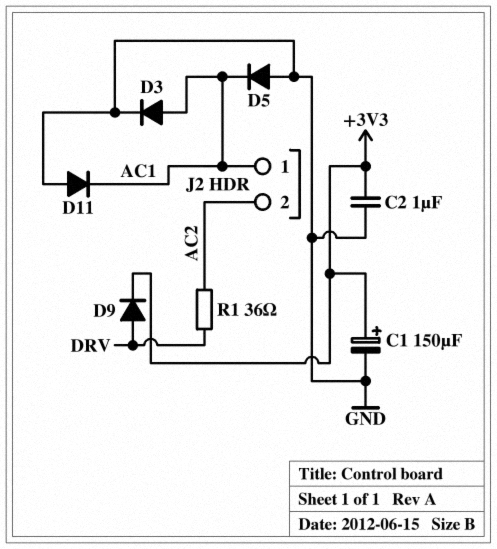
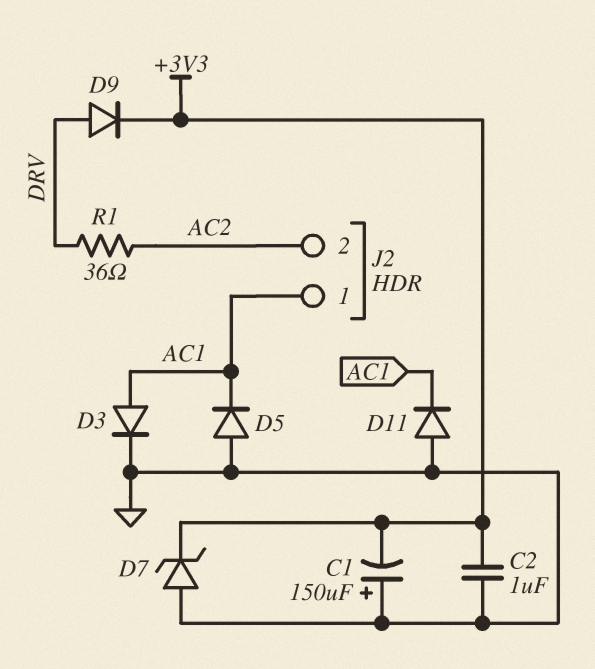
C1: 150uF (plus +3V3, minus GND) -> 150uF (plus GND, minus +3V3)
D7: none -> zener (A GND, K +3V3)

